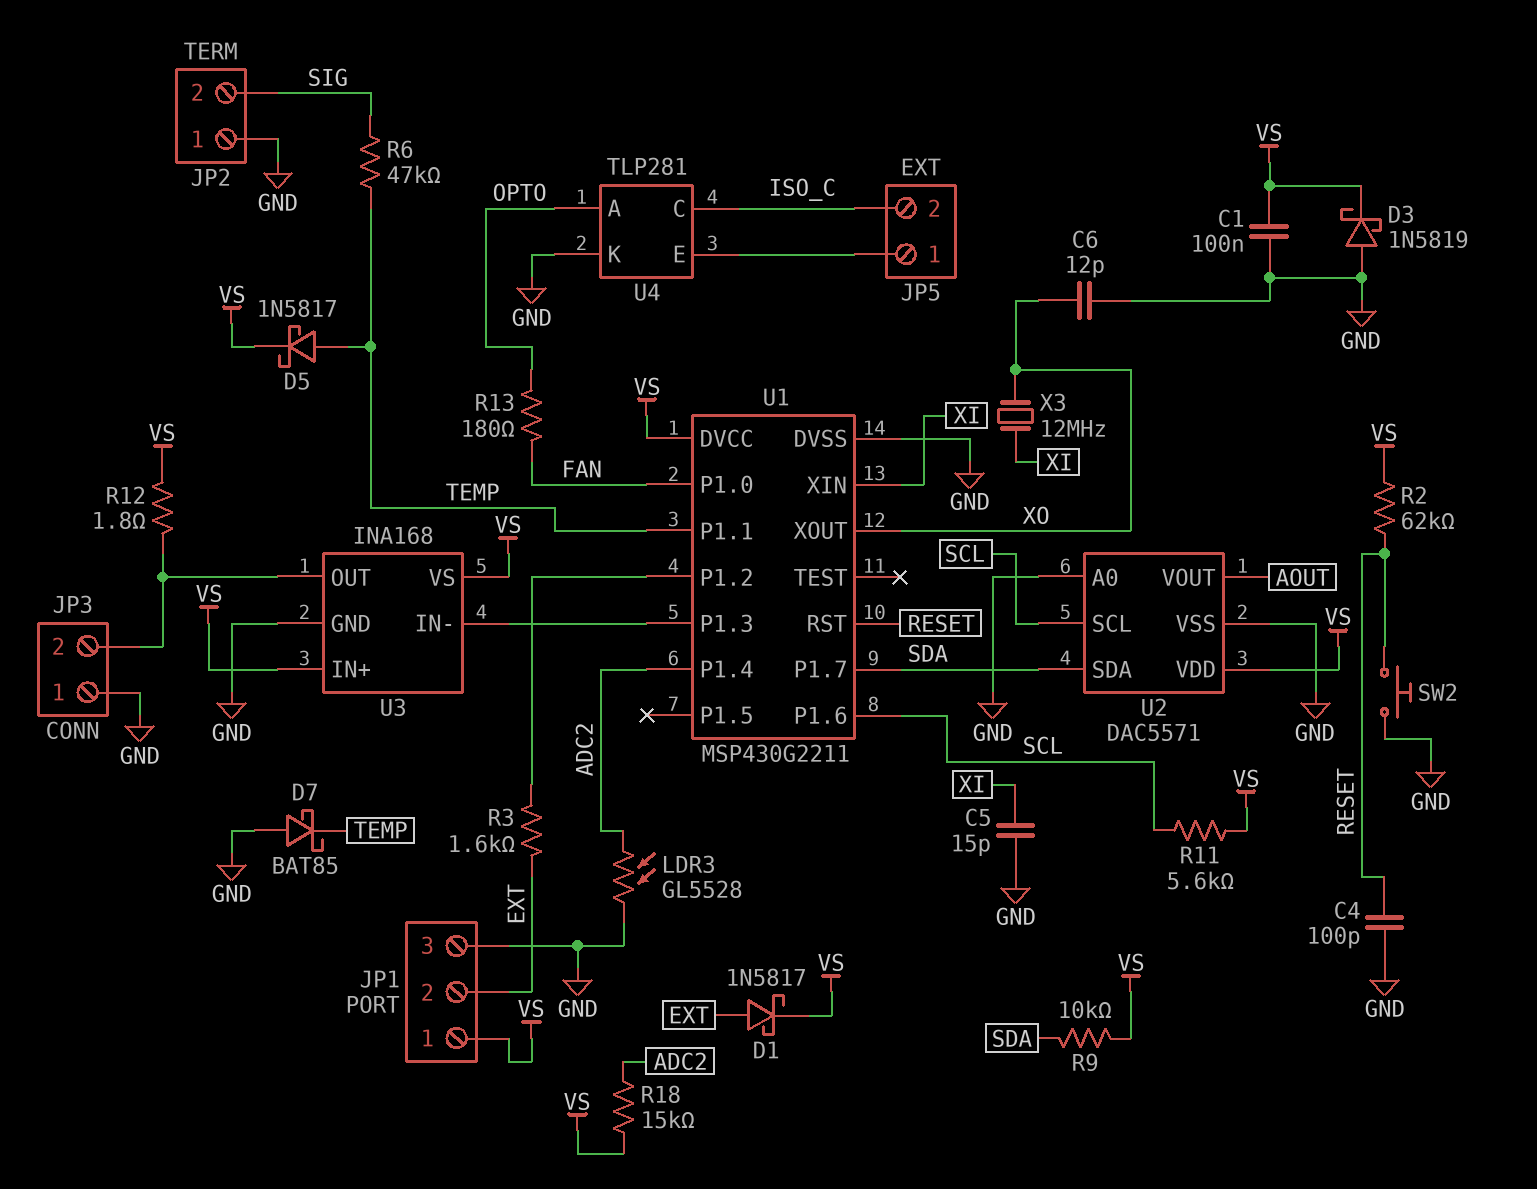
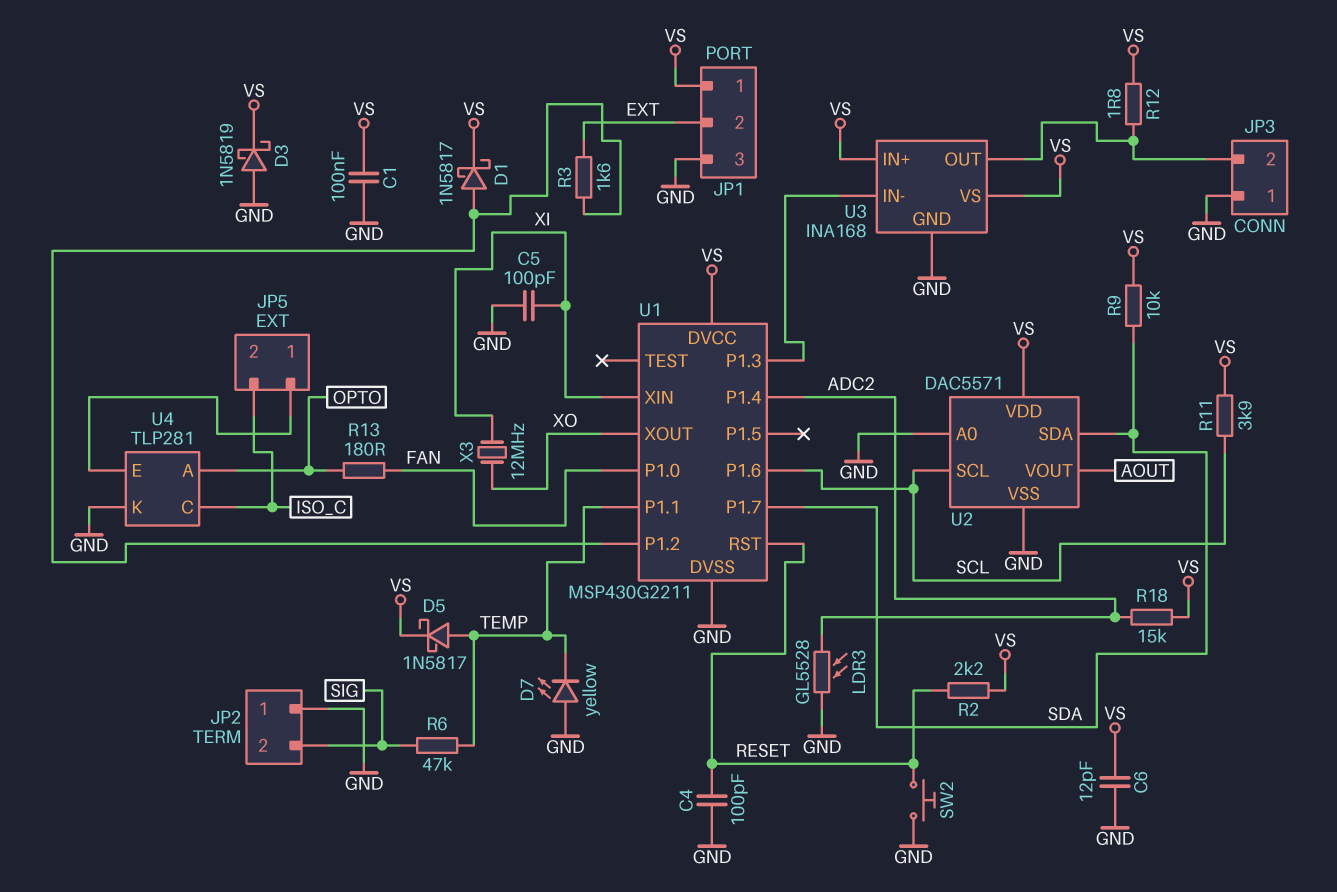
C5: 15pF (GND, XI) -> 100pF (GND, XI)
C6: 12pF (GND, XO) -> 12pF (GND, VS)
D1: schottky 1N5817 (A EXT, K VS) -> schottky 1N5817 (A U1/P1.2, K VS)
D7: schottky BAT85 (A GND, K TEMP) -> LED yellow (A GND, K TEMP)
R2: 62k (RESET, VS) -> 2.2k (RESET, VS)
R11: 5.6k (SCL, VS) -> 3.9k (SCL, VS)

